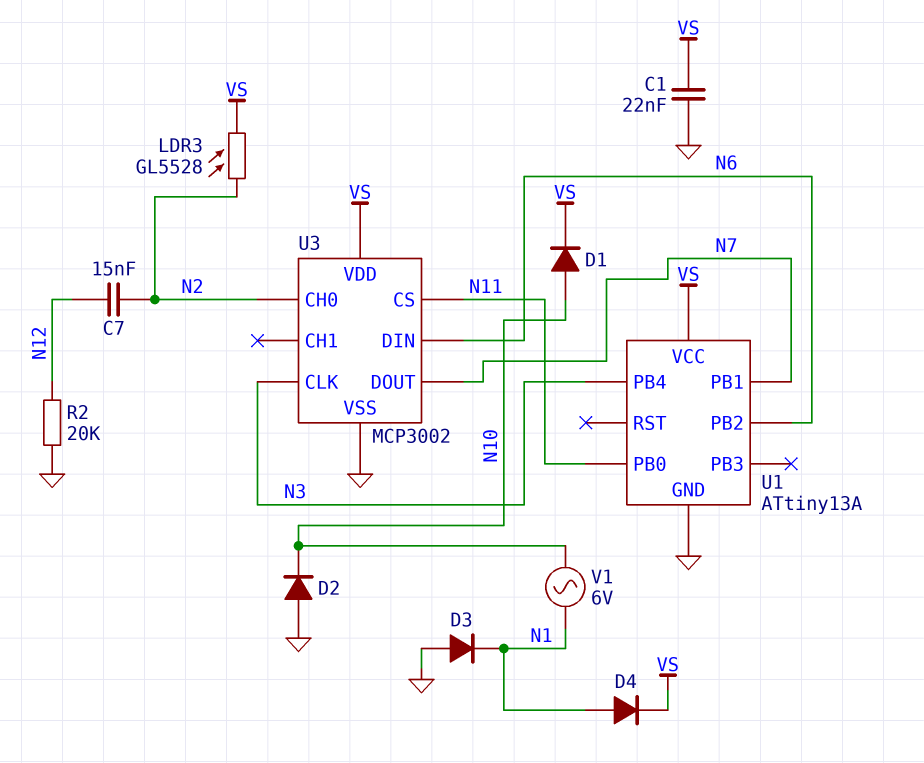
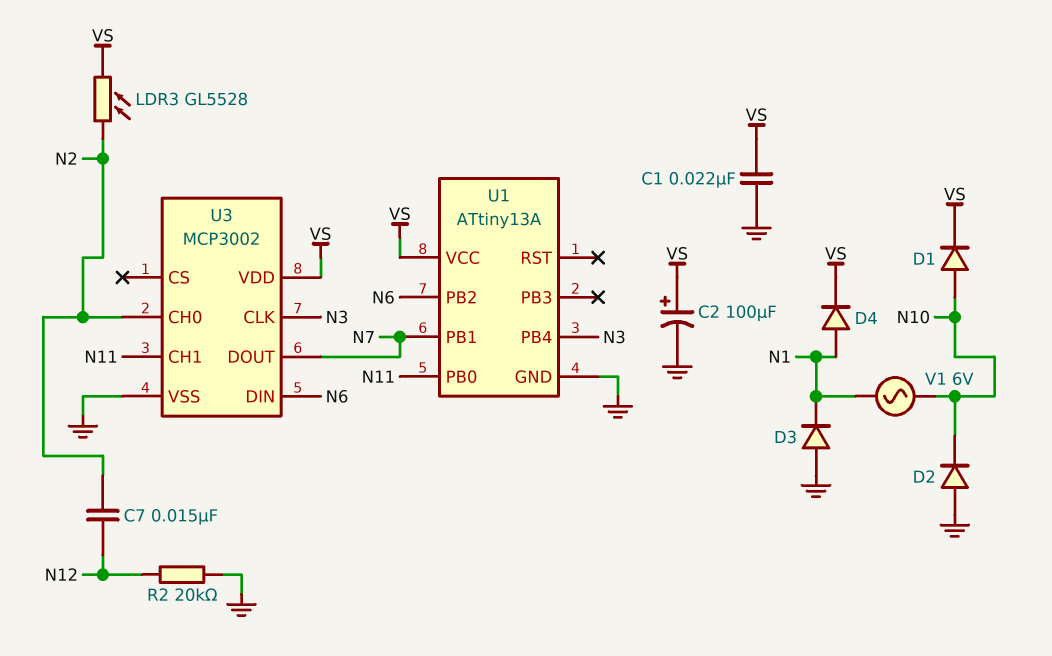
C2: none -> 100uF (plus VS, minus GND)
U3 pin CH1: none -> N11
U3 pin CS: N11 -> none

